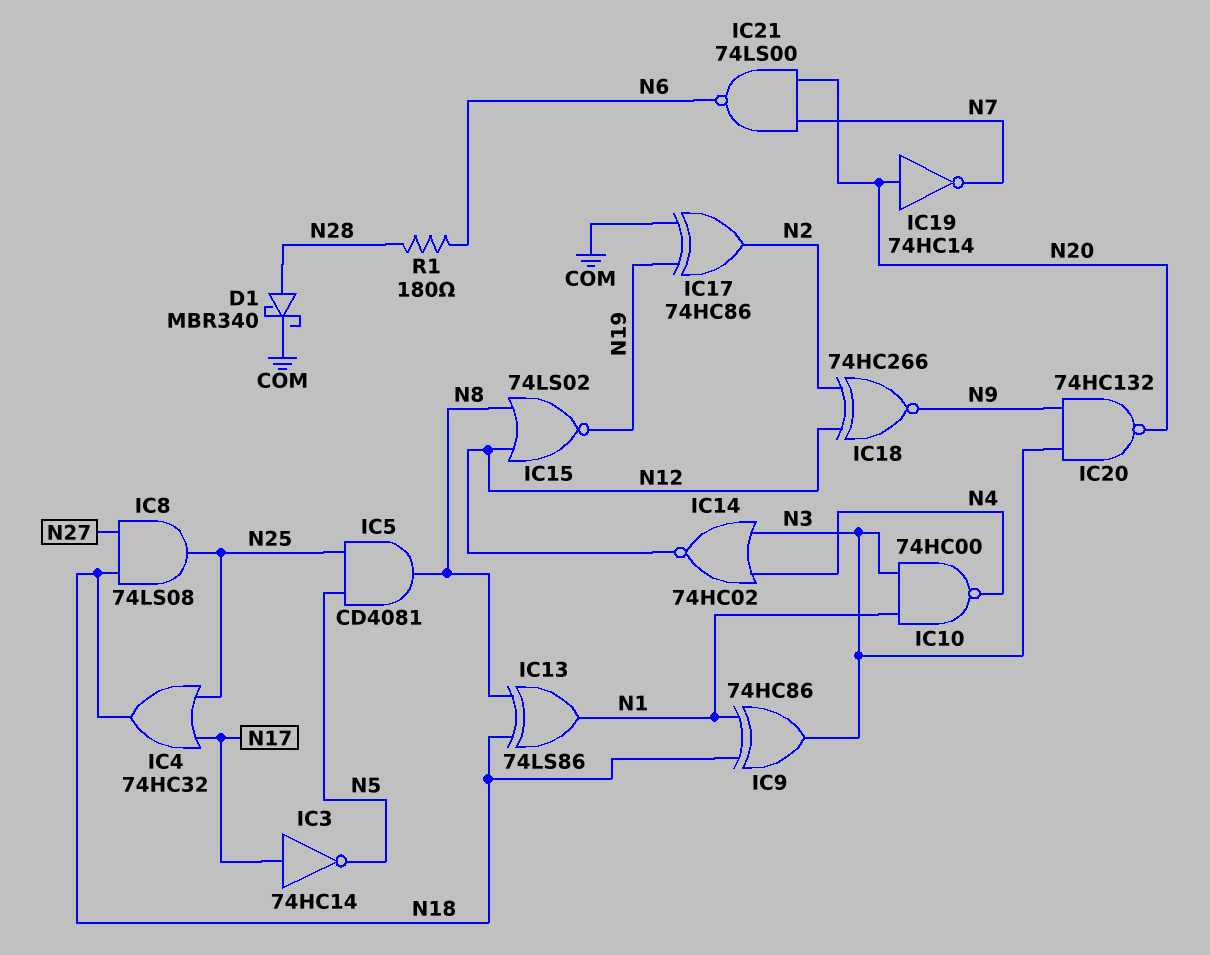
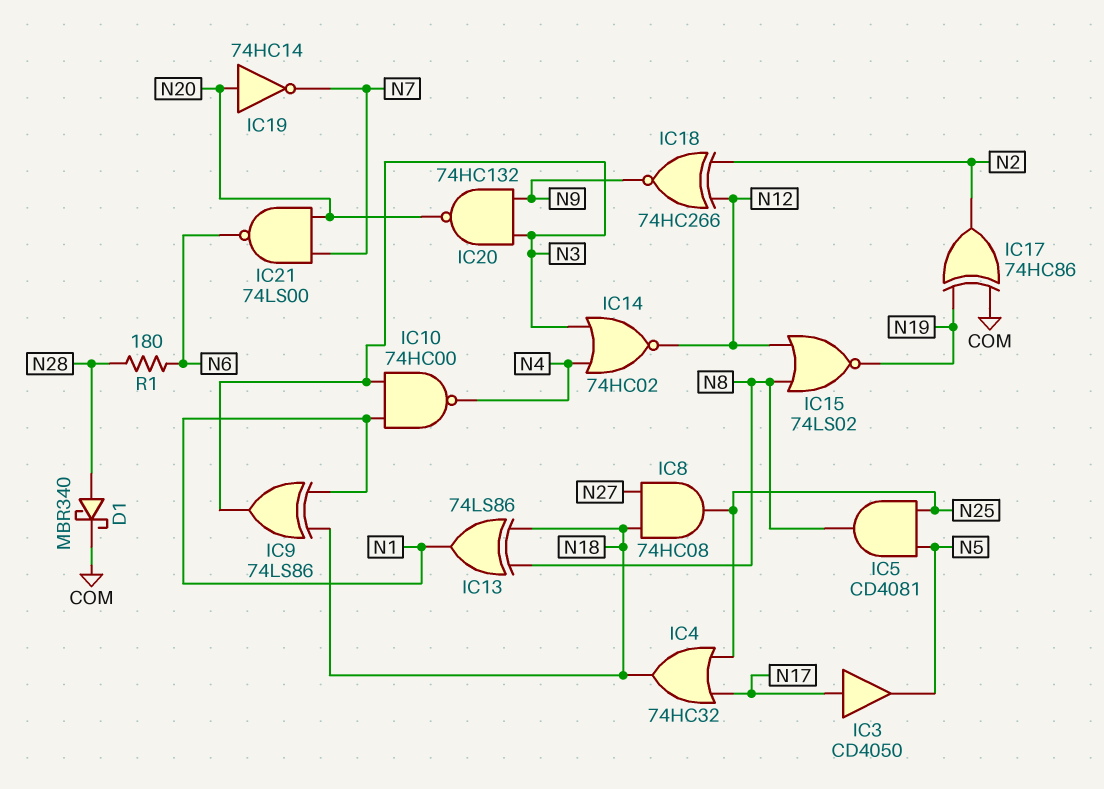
IC3: NOT 74HC14 (in N17, out N5) -> buffer CD4050 (in N17, out N5)
IC8: AND 74LS08 (in N18, in N27, out N25) -> AND 74HC08 (in N18, in N27, out N25)
IC9: XOR 74HC86 (in N1, in N18, out N3) -> XOR 74LS86 (in N1, in N18, out N3)

